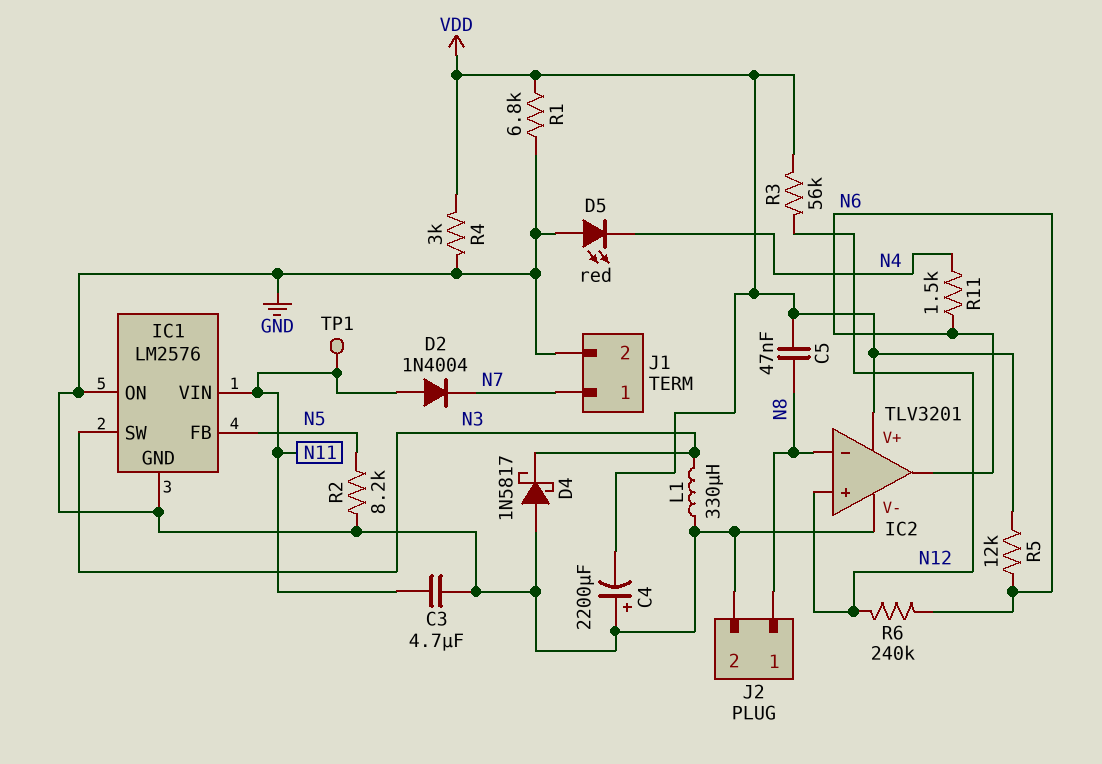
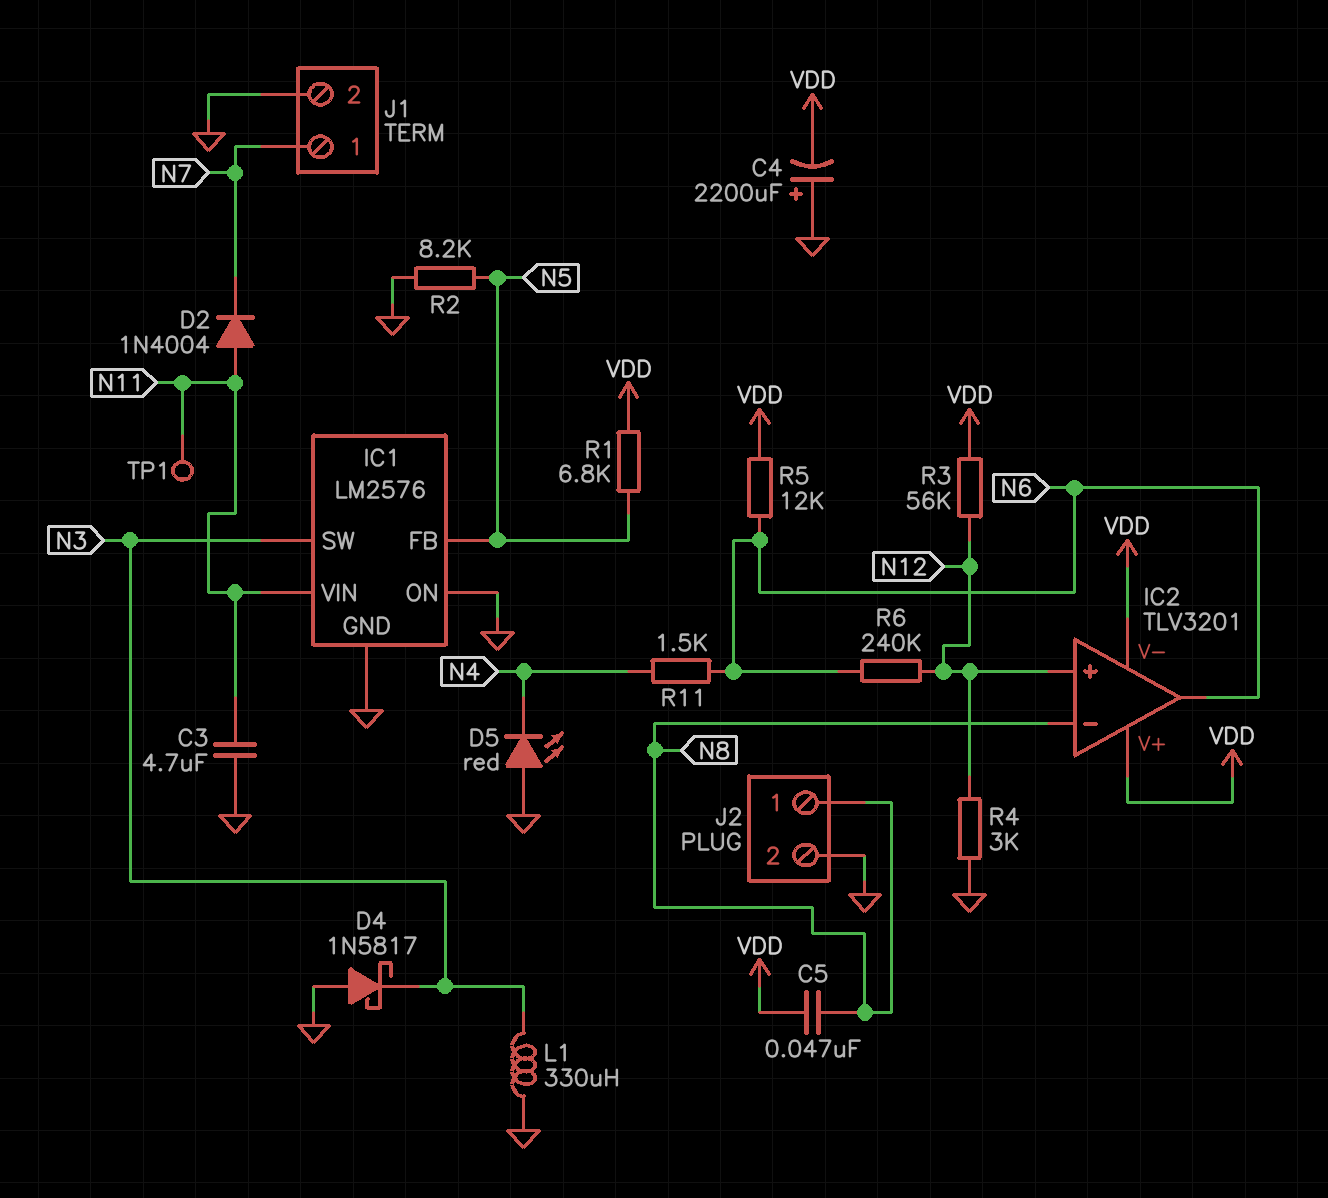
IC2 pin V-: GND -> VDD
R1: 6.8k (GND, VDD) -> 6.8k (N5, VDD)
R4: 3k (GND, VDD) -> 3k (GND, N12)

